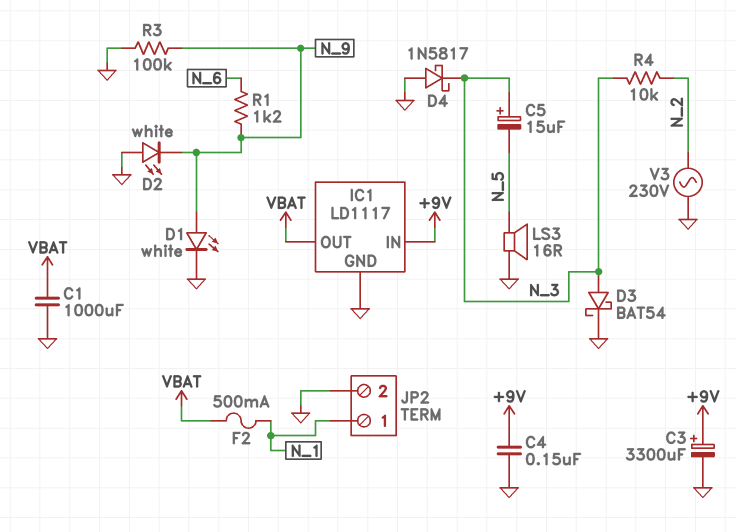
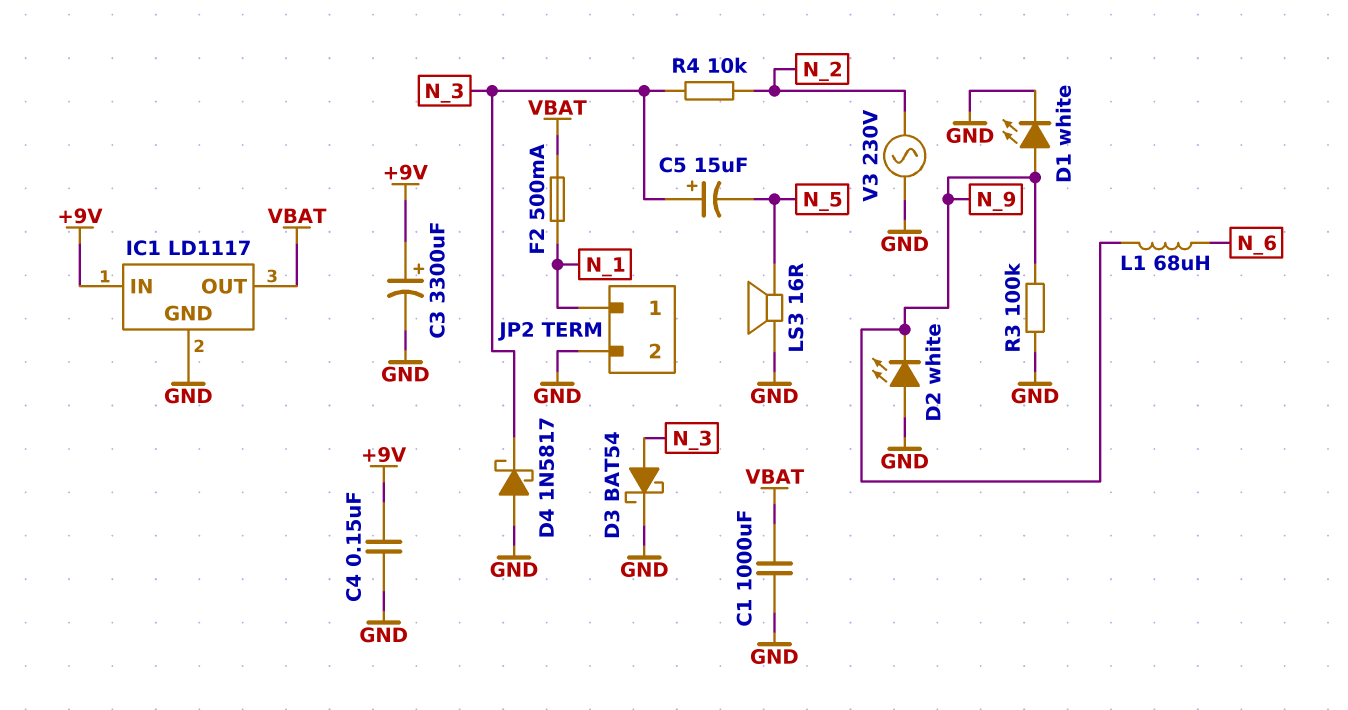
L1: none -> 68uH (N_6, N_9)
R1: 1.2k (N_6, N_9) -> none

